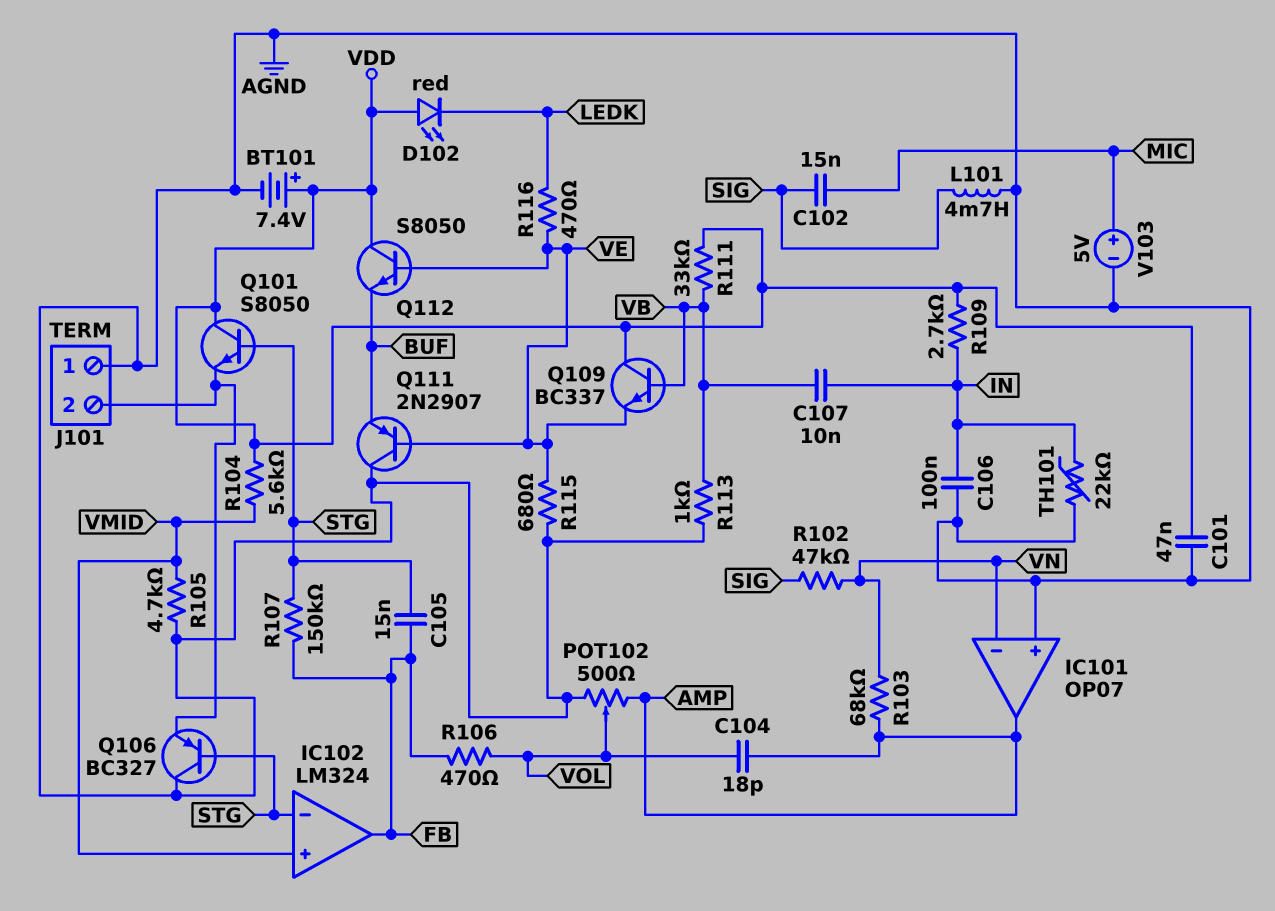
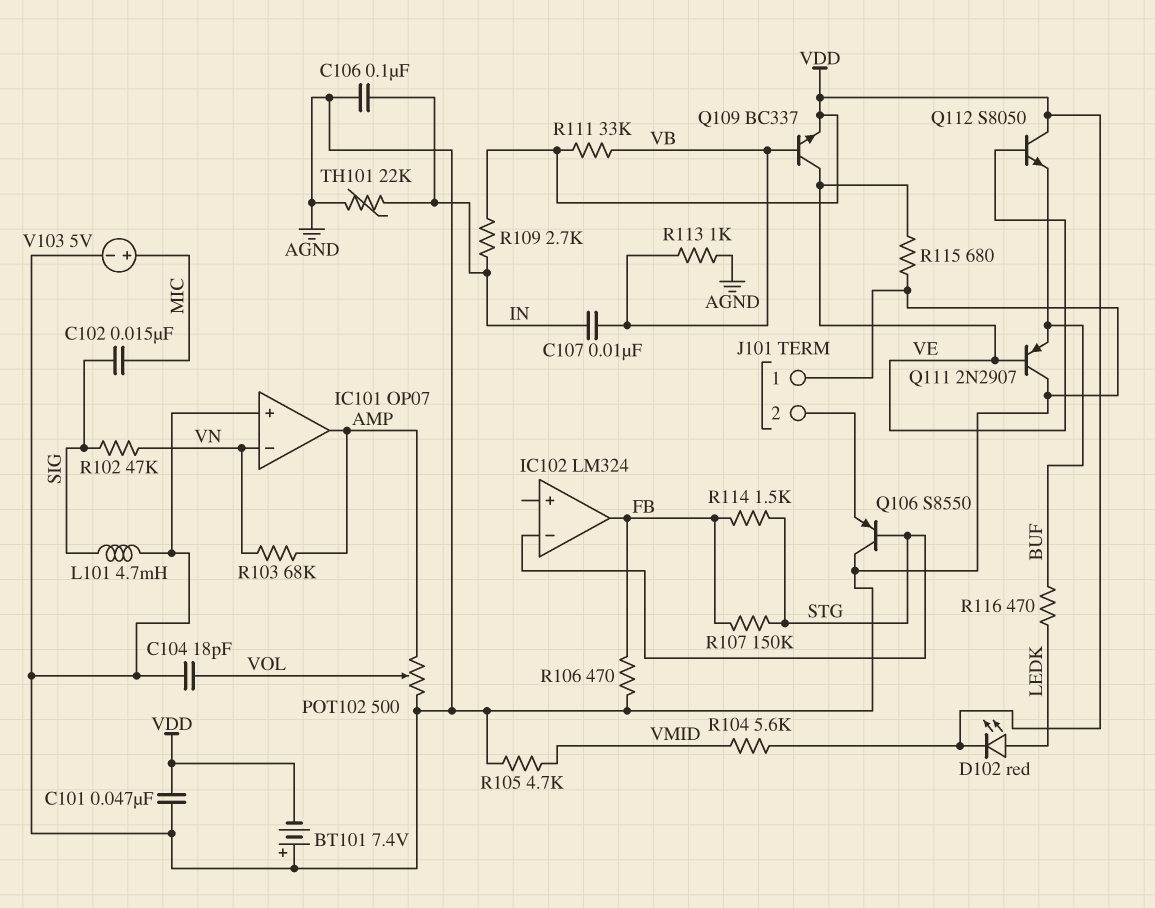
BT101: 7.4V (plus VDD, minus AGND) -> 7.4V (plus AGND, minus VDD)
C104: 18pF (AMP, VOL) -> 18pF (AGND, VOL)
C105: 15nF (FB, STG) -> none
D102: LED red (A VDD, K LEDK) -> LED red (A LEDK, K VDD)
IC102 pin in+: VMID -> none
Q101: NPN S8050 (B STG, C VDD, E J101/2) -> none
Q106: PNP BC327 (B STG, C AGND, E J101/2) -> PNP S8550 (B STG, C AGND, E J101/2)
Q109: NPN BC337 (B VB, C VDD, E VE) -> NPN BC337 (B VB, C VE, E VDD)
R106: 470 (FB, VOL) -> 470 (AGND, FB)
R114: none -> 1.5k (FB, STG)
R116: 470 (LEDK, VE) -> 470 (BUF, LEDK)

